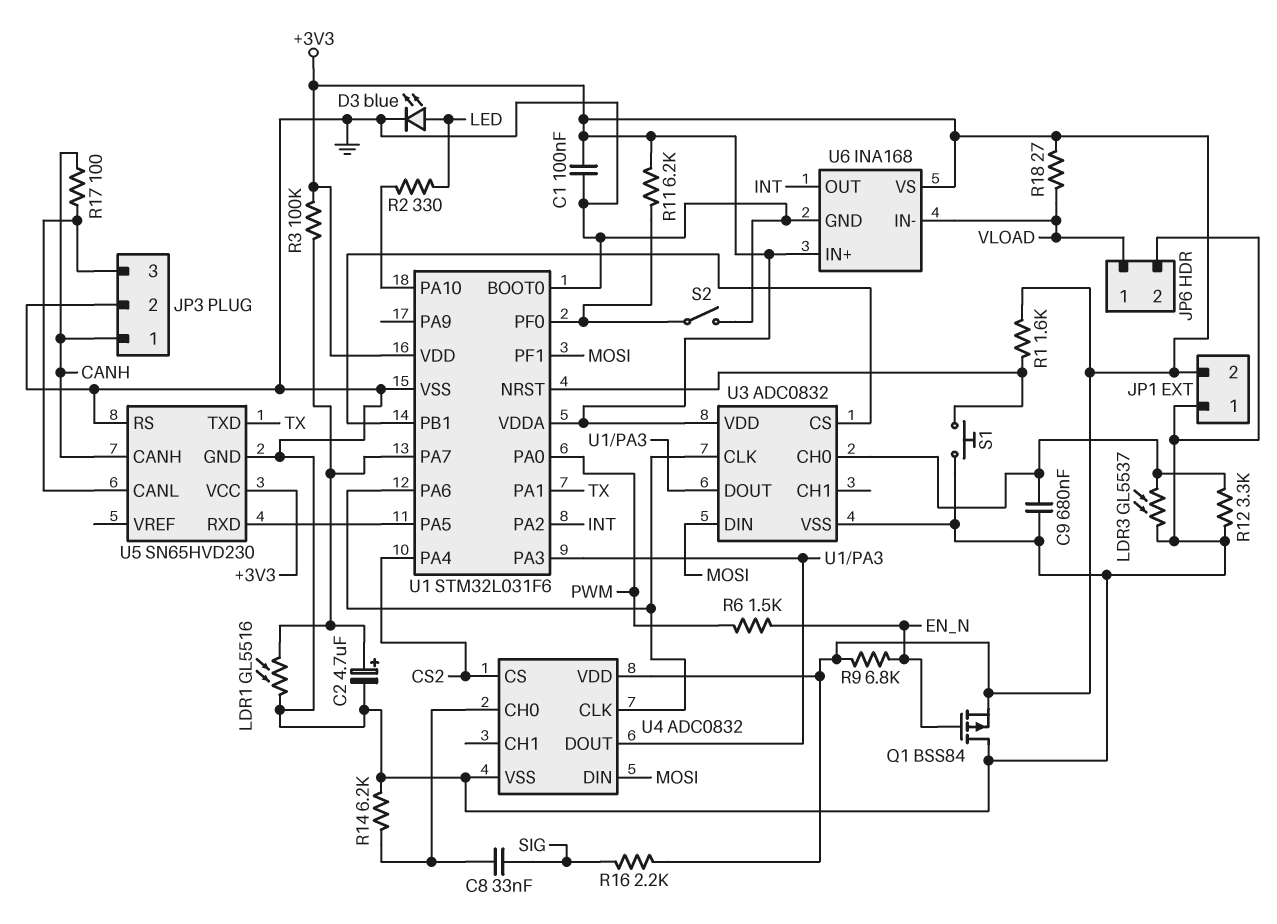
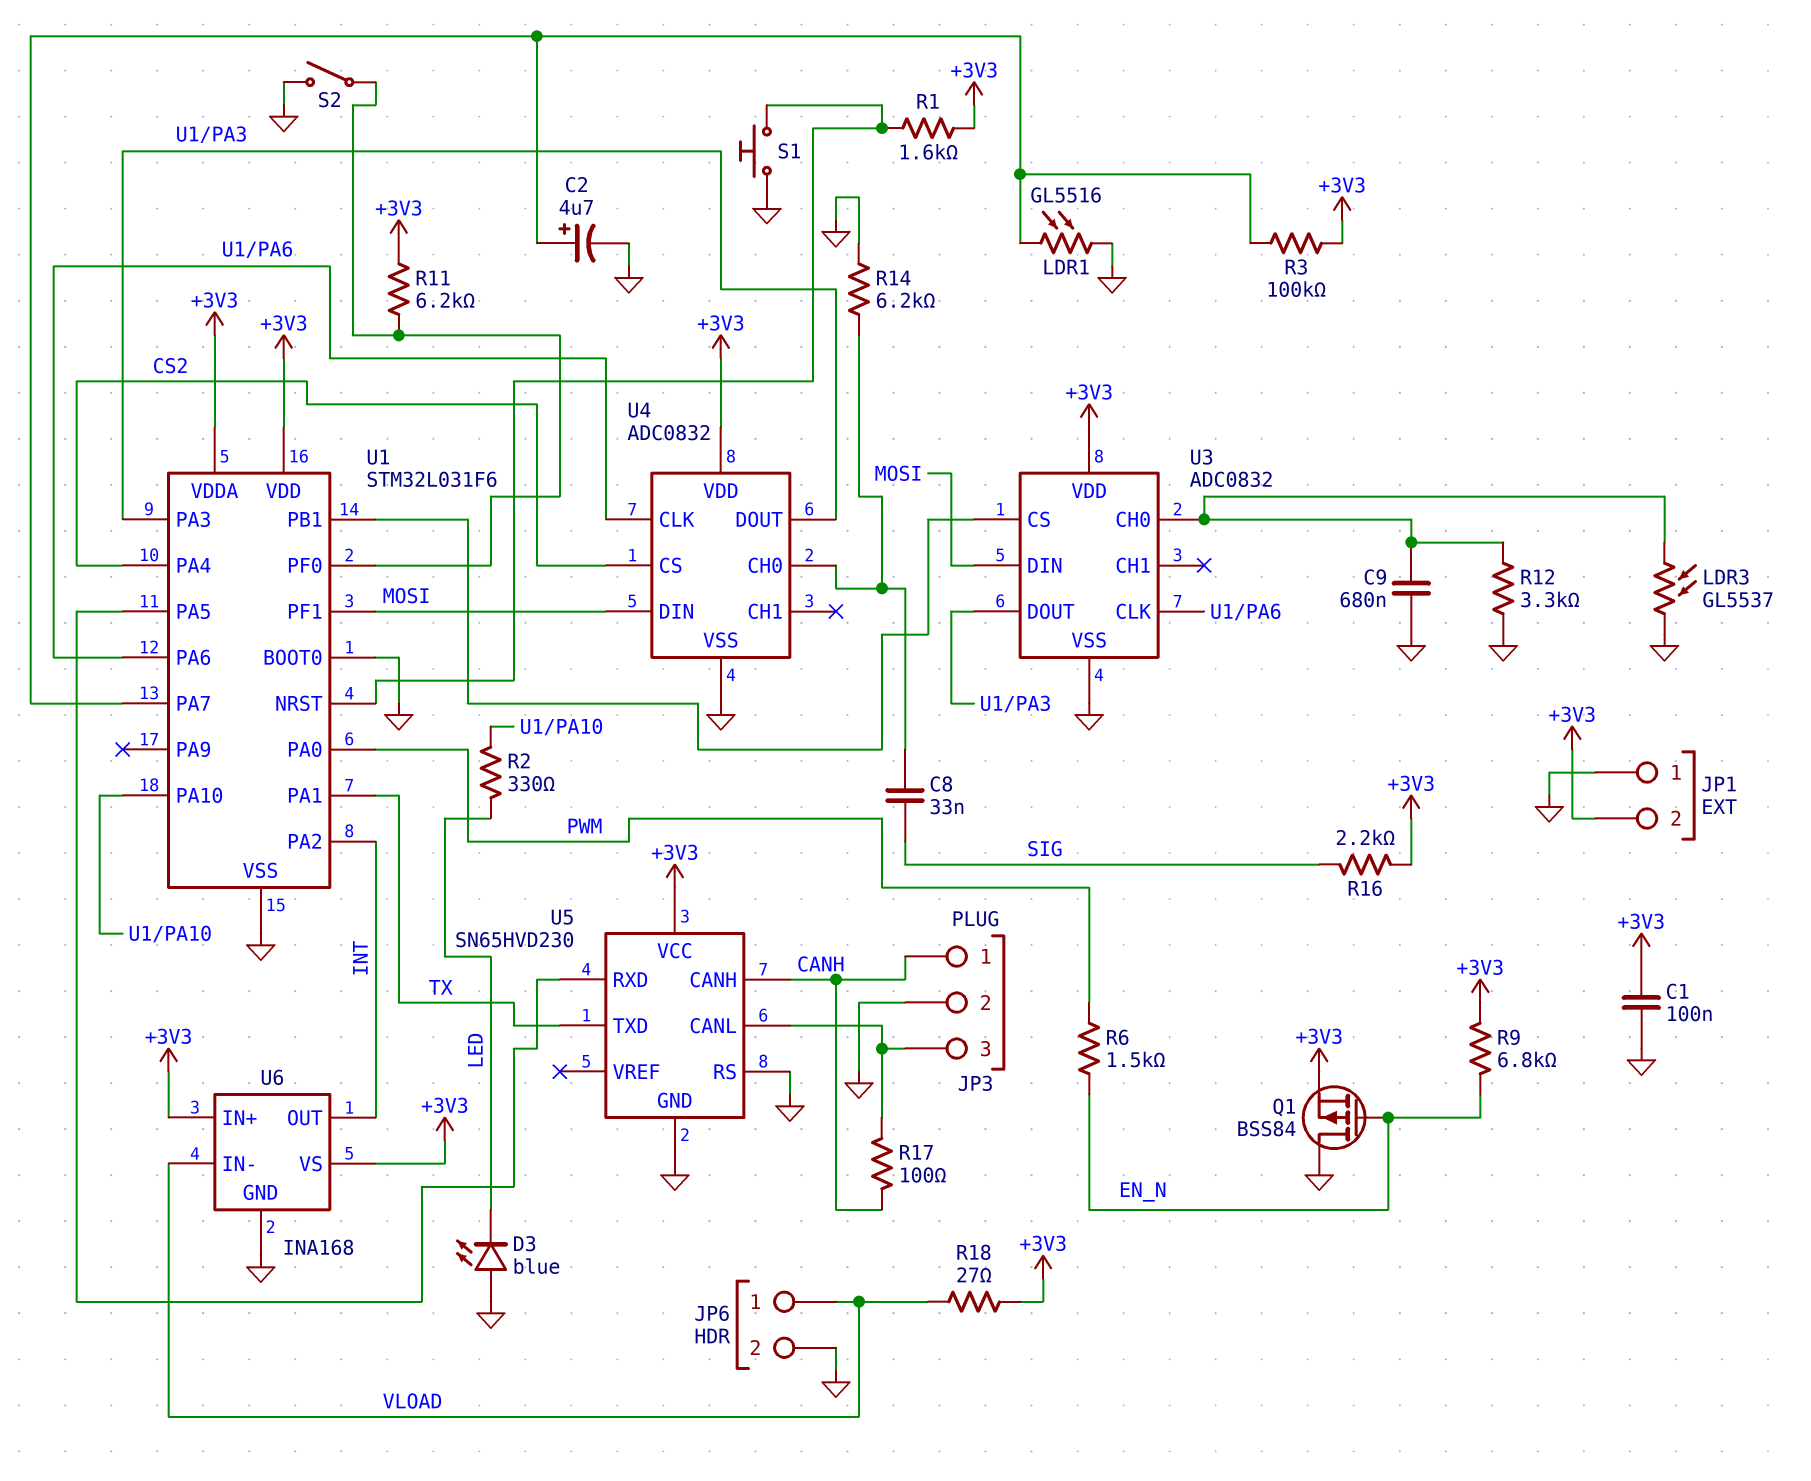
D3: LED blue (A LED, K GND) -> LED blue (A GND, K LED)

